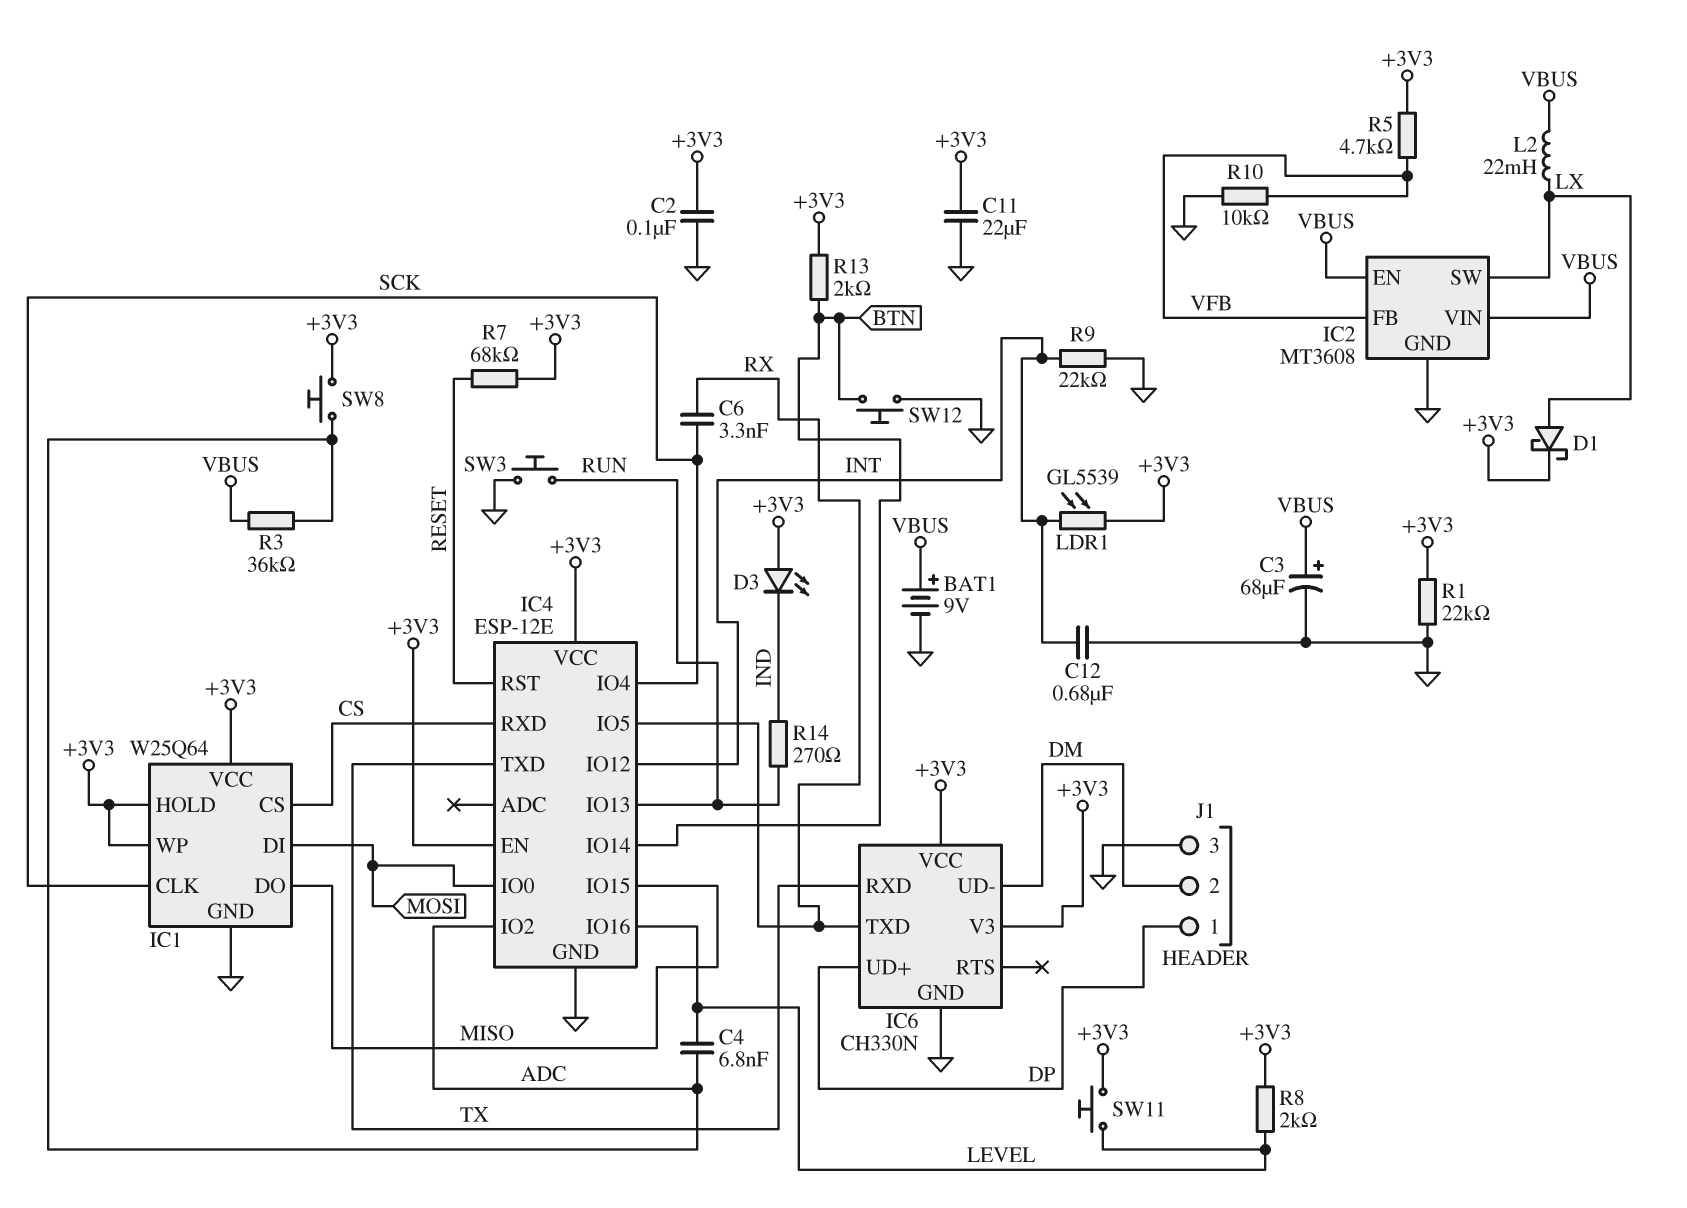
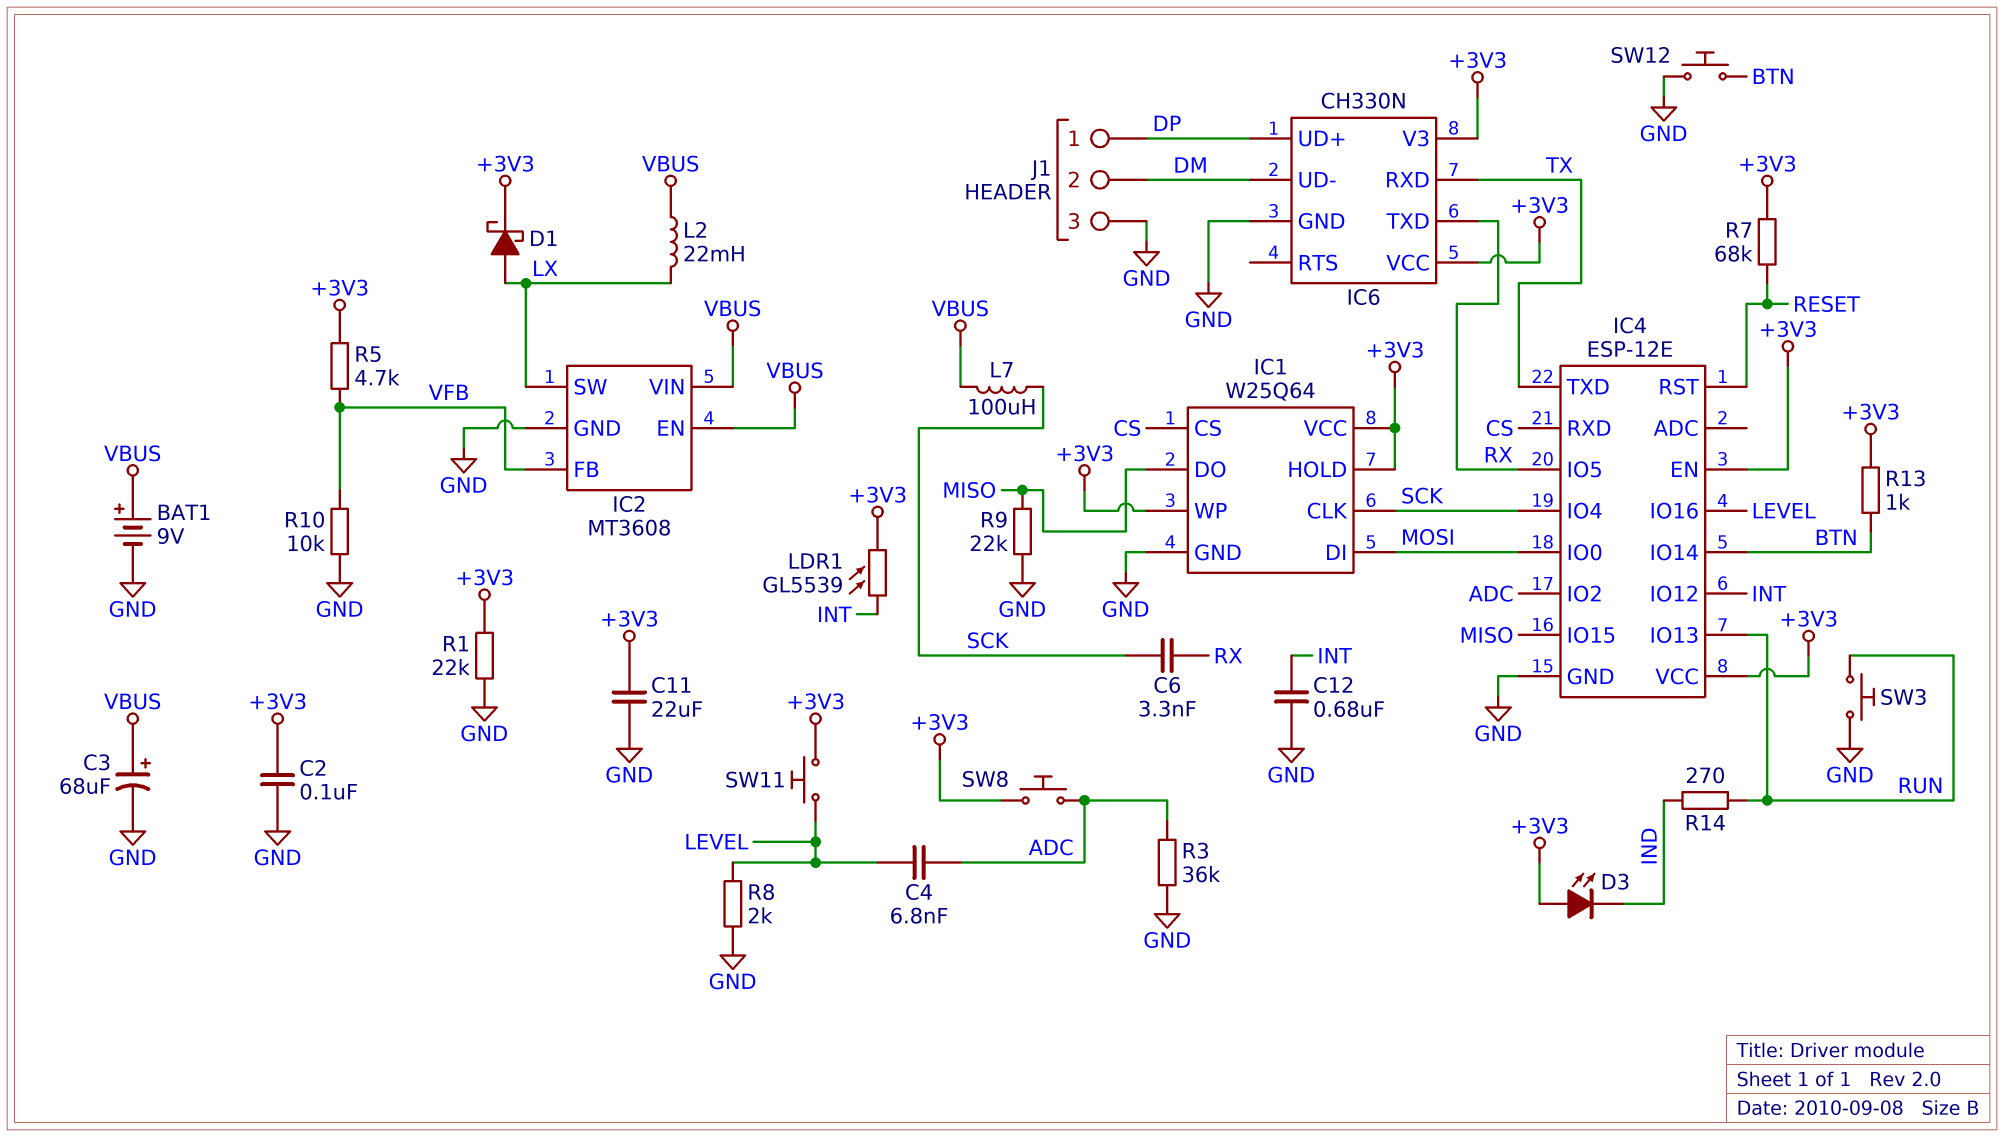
L7: none -> 100uH (SCK, VBUS)
R3: 36k (ADC, VBUS) -> 36k (ADC, GND)
R8: 2k (+3V3, LEVEL) -> 2k (GND, LEVEL)
R9: 22k (GND, INT) -> 22k (GND, MISO)
R13: 2k (+3V3, BTN) -> 1k (+3V3, BTN)

